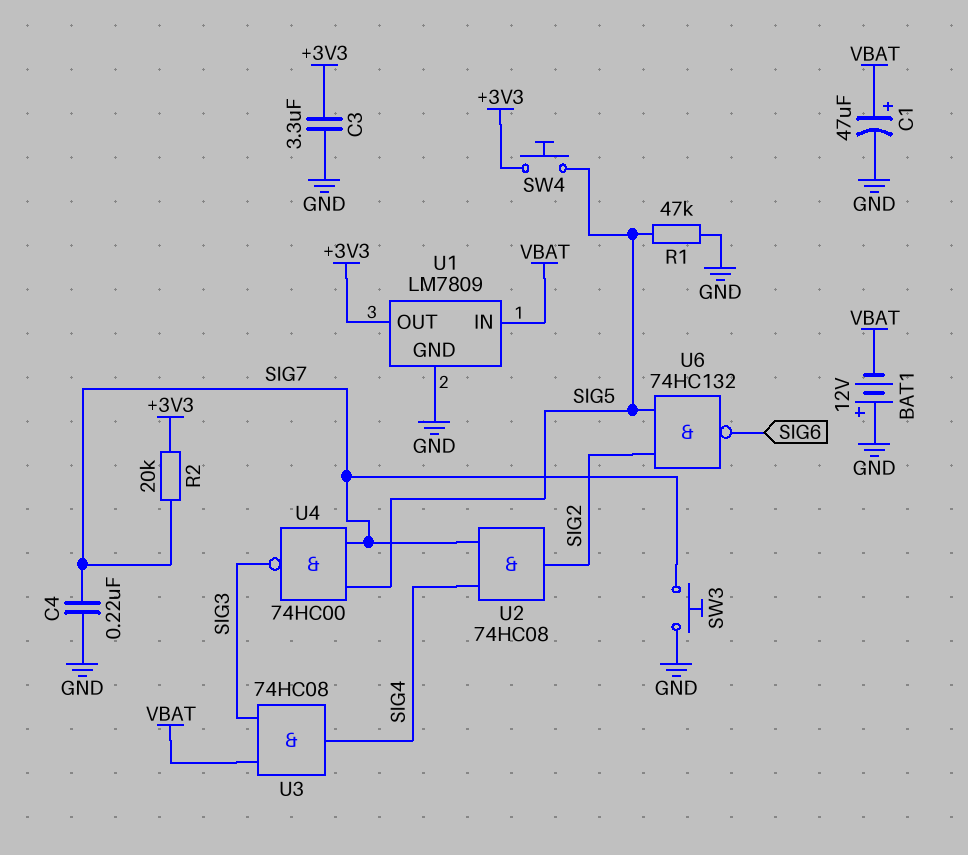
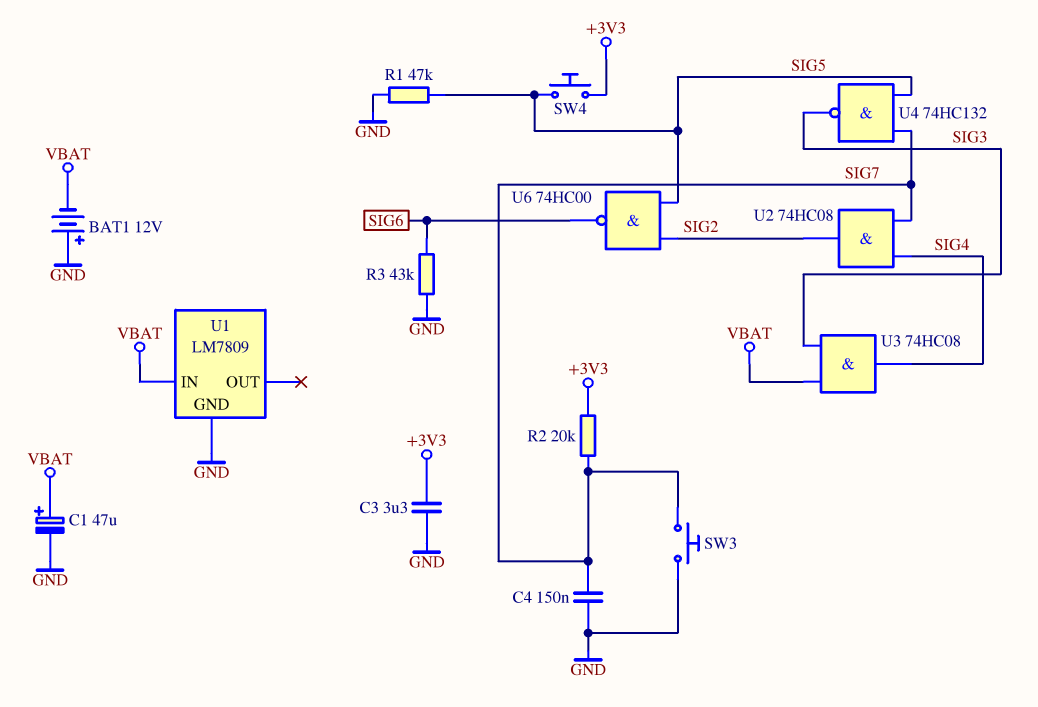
C4: 220nF (GND, SIG7) -> 150nF (GND, SIG7)
R3: none -> 43k (GND, SIG6)
U1 pin OUT: +3V3 -> none
U4: NAND 74HC00 (in SIG5, in SIG7, out SIG3) -> NAND 74HC132 (in SIG5, in SIG7, out SIG3)
U6: NAND 74HC132 (in SIG2, in SIG5, out SIG6) -> NAND 74HC00 (in SIG2, in SIG5, out SIG6)

